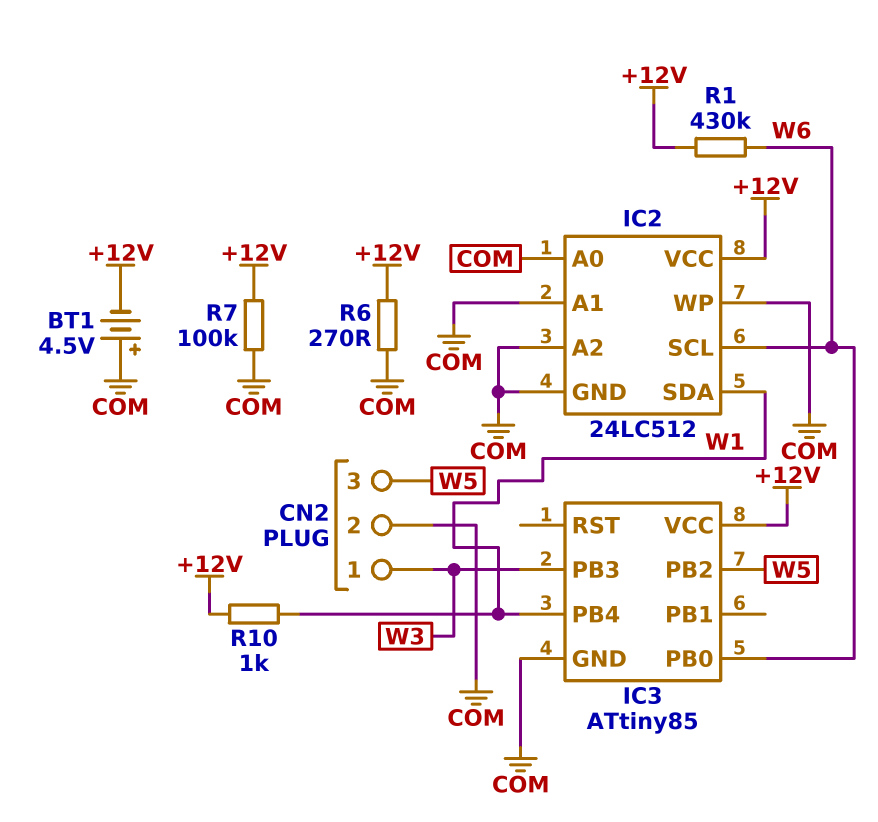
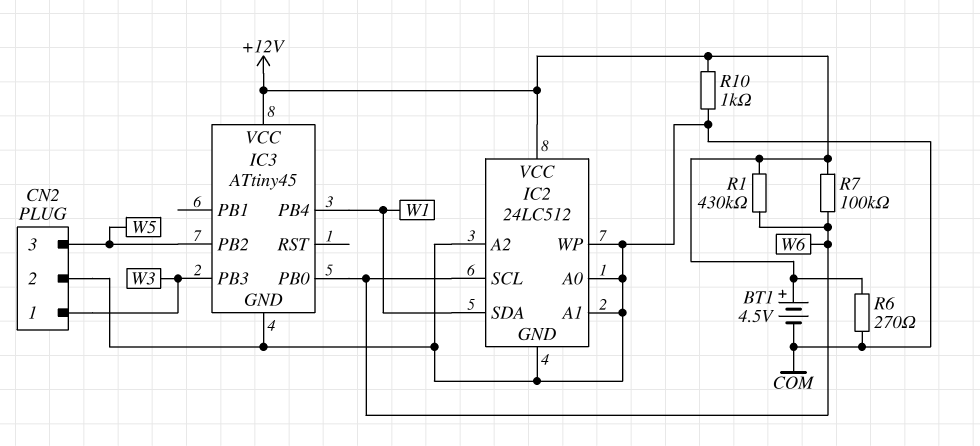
BT1: 4.5V (plus COM, minus +12V) -> 4.5V (plus +12V, minus COM)
IC3: ATtiny85 -> ATtiny45
R7: 100k (+12V, COM) -> 100k (+12V, W6)
R10: 1k (+12V, W1) -> 1k (+12V, COM)

